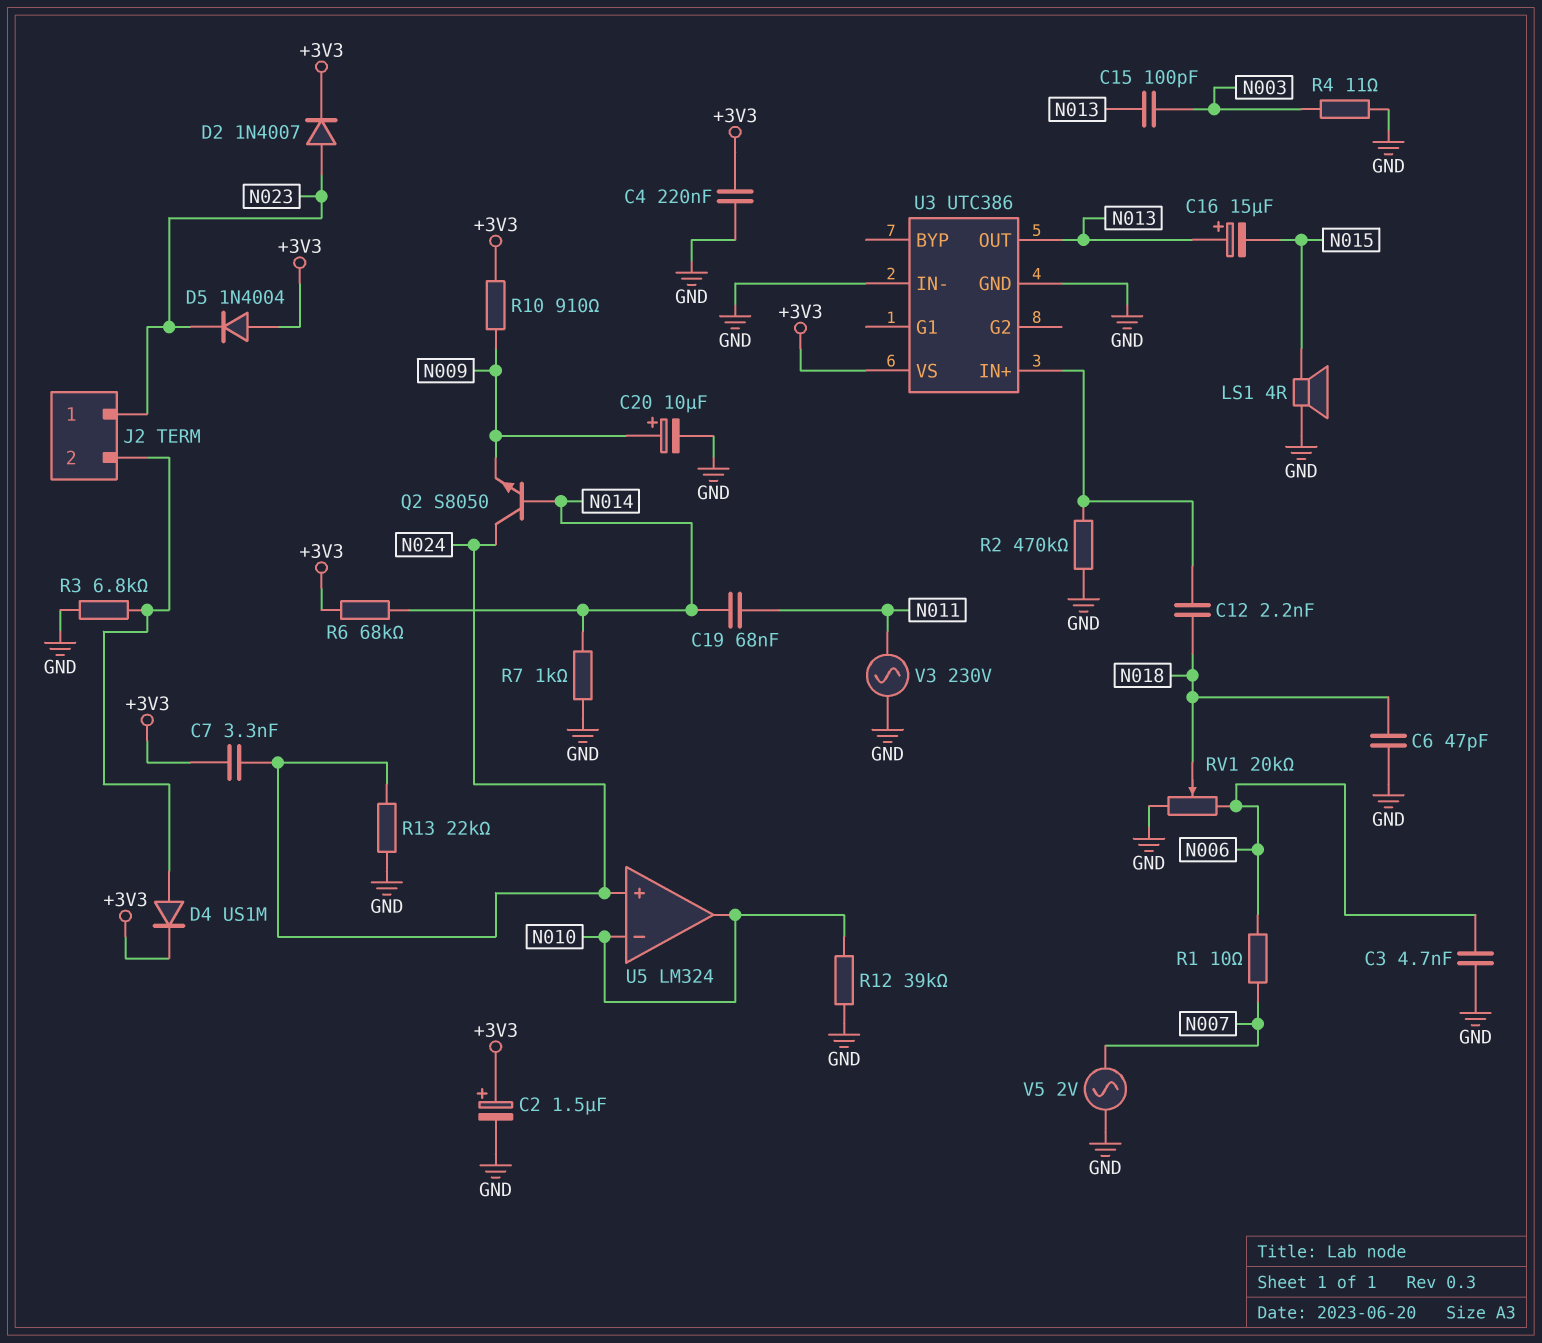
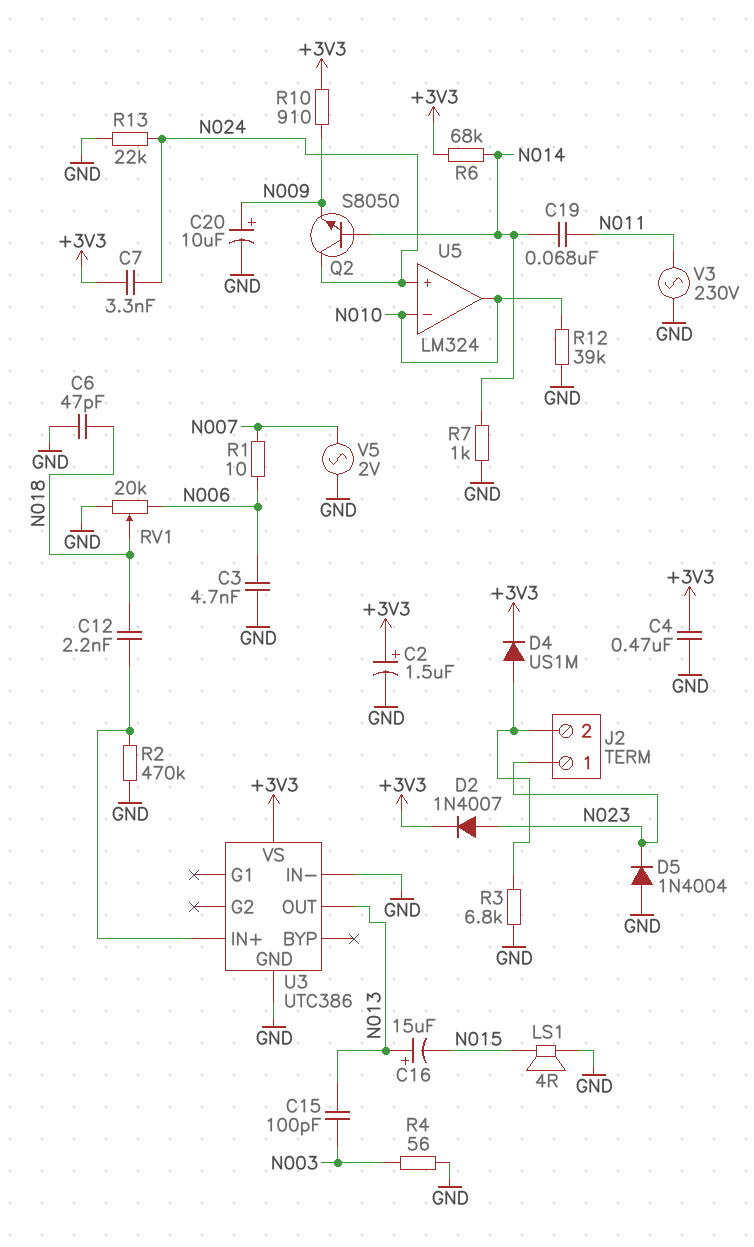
C4: 220nF (+3V3, GND) -> 470nF (+3V3, GND)
D5: diode 1N4004 (A +3V3, K N023) -> diode 1N4004 (A GND, K N023)
R4: 11 (GND, N003) -> 56 (GND, N003)

